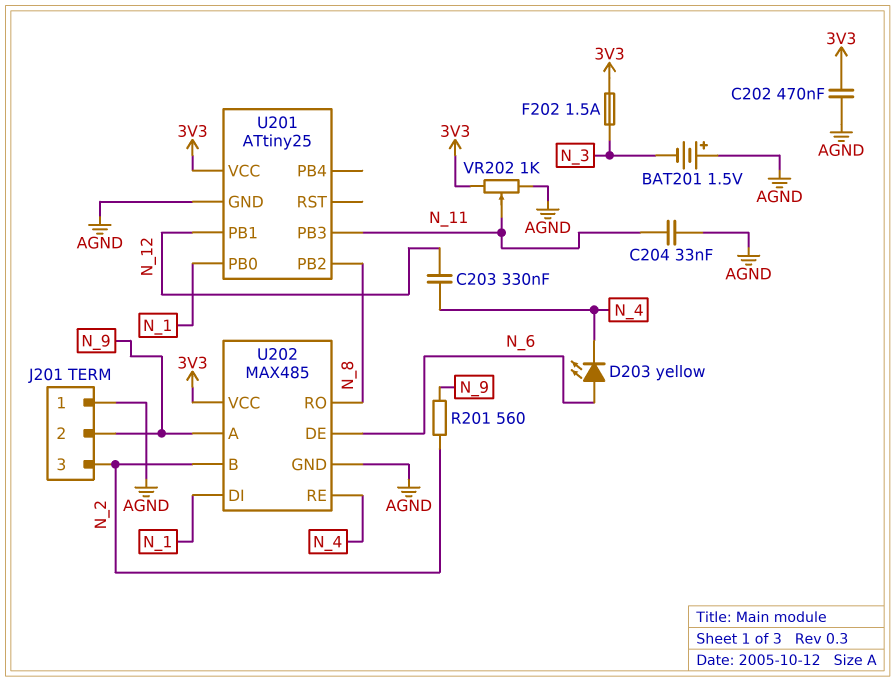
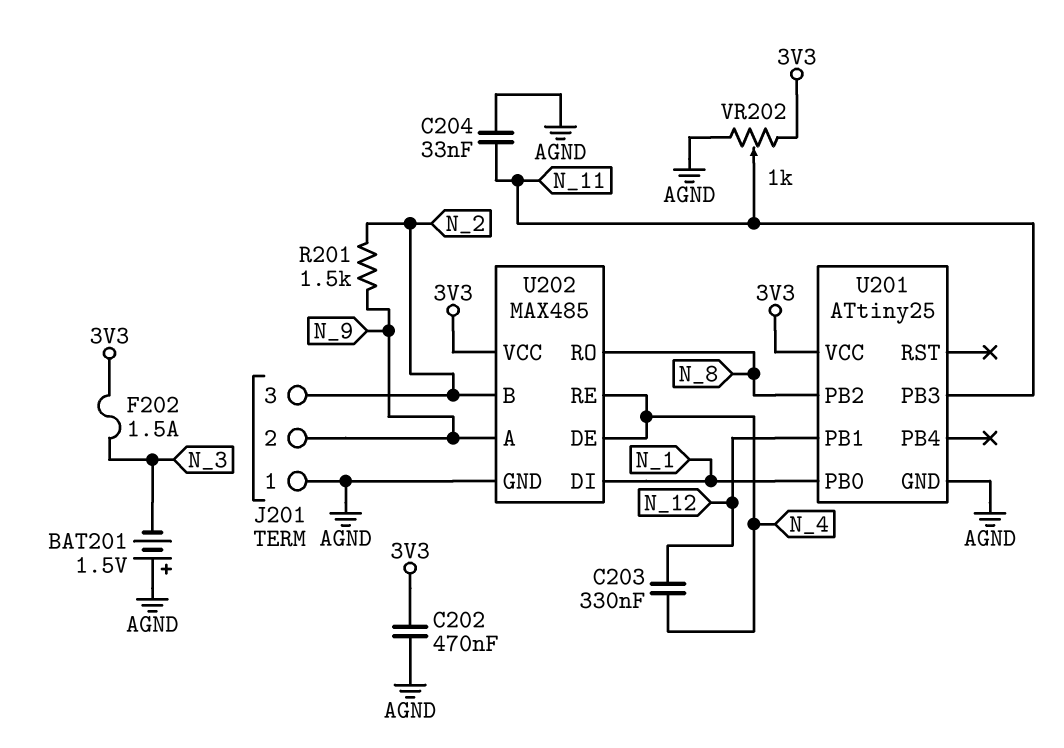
D203: LED yellow (A N_6, K N_4) -> none
R201: 560 (N_2, N_9) -> 1.5k (N_2, N_9)
U202 pin DE: N_6 -> N_4

